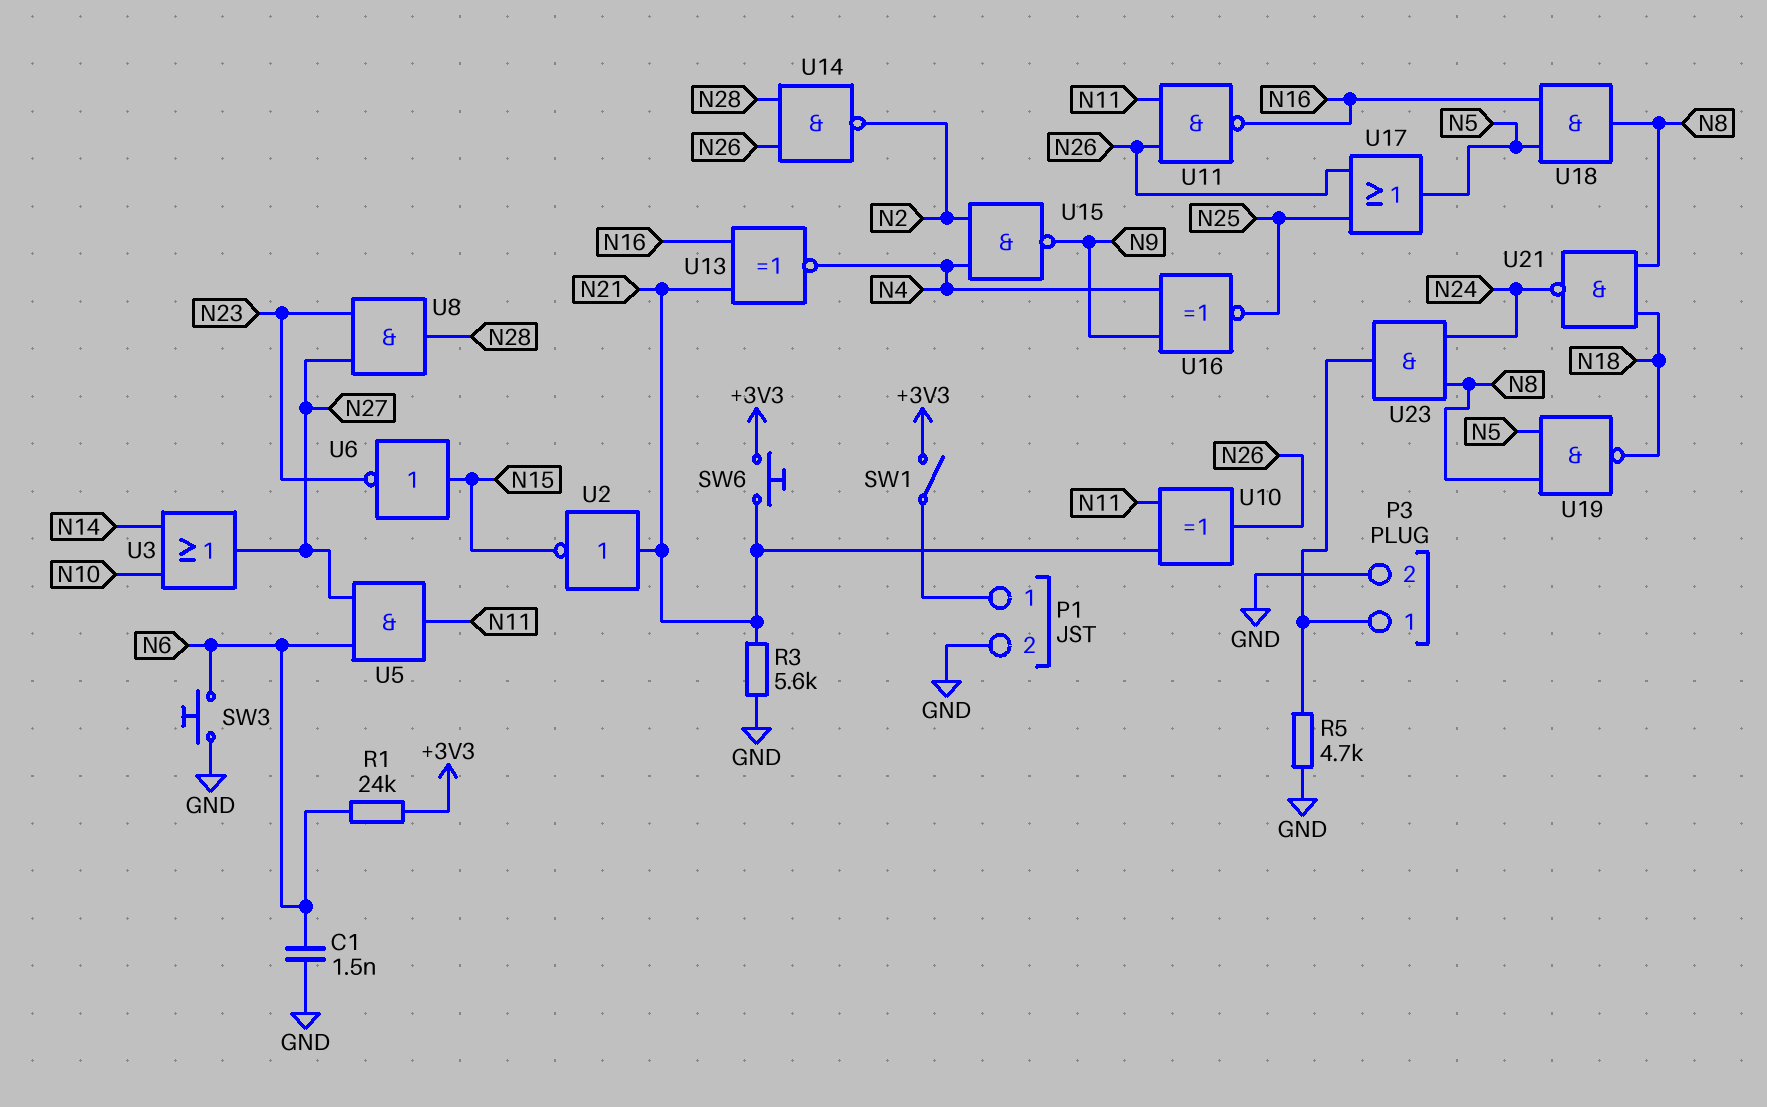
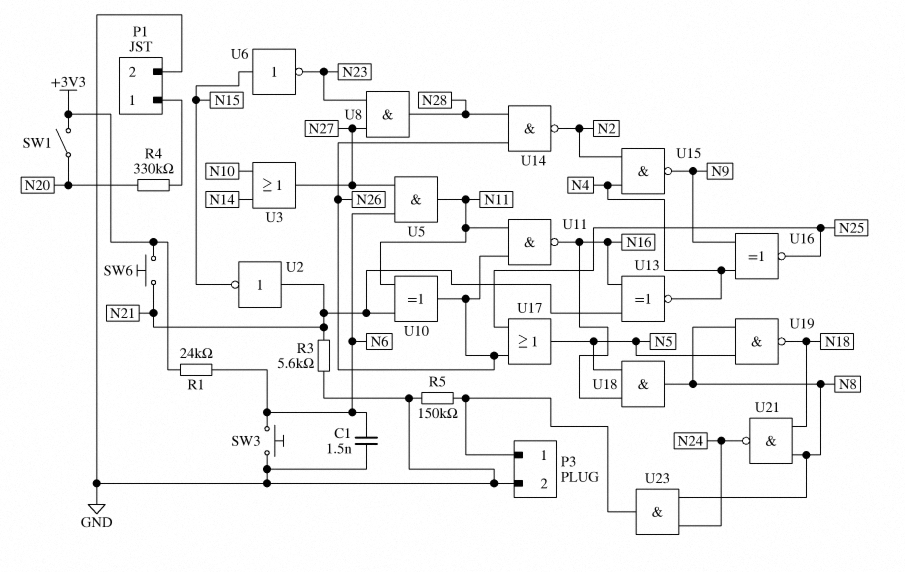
R4: none -> 330k (N20, P1/1)
R5: 4.7k (GND, P3/1) -> 150k (GND, P3/1)
SW1: switch (+3V3, P1/1) -> switch (+3V3, N20)

